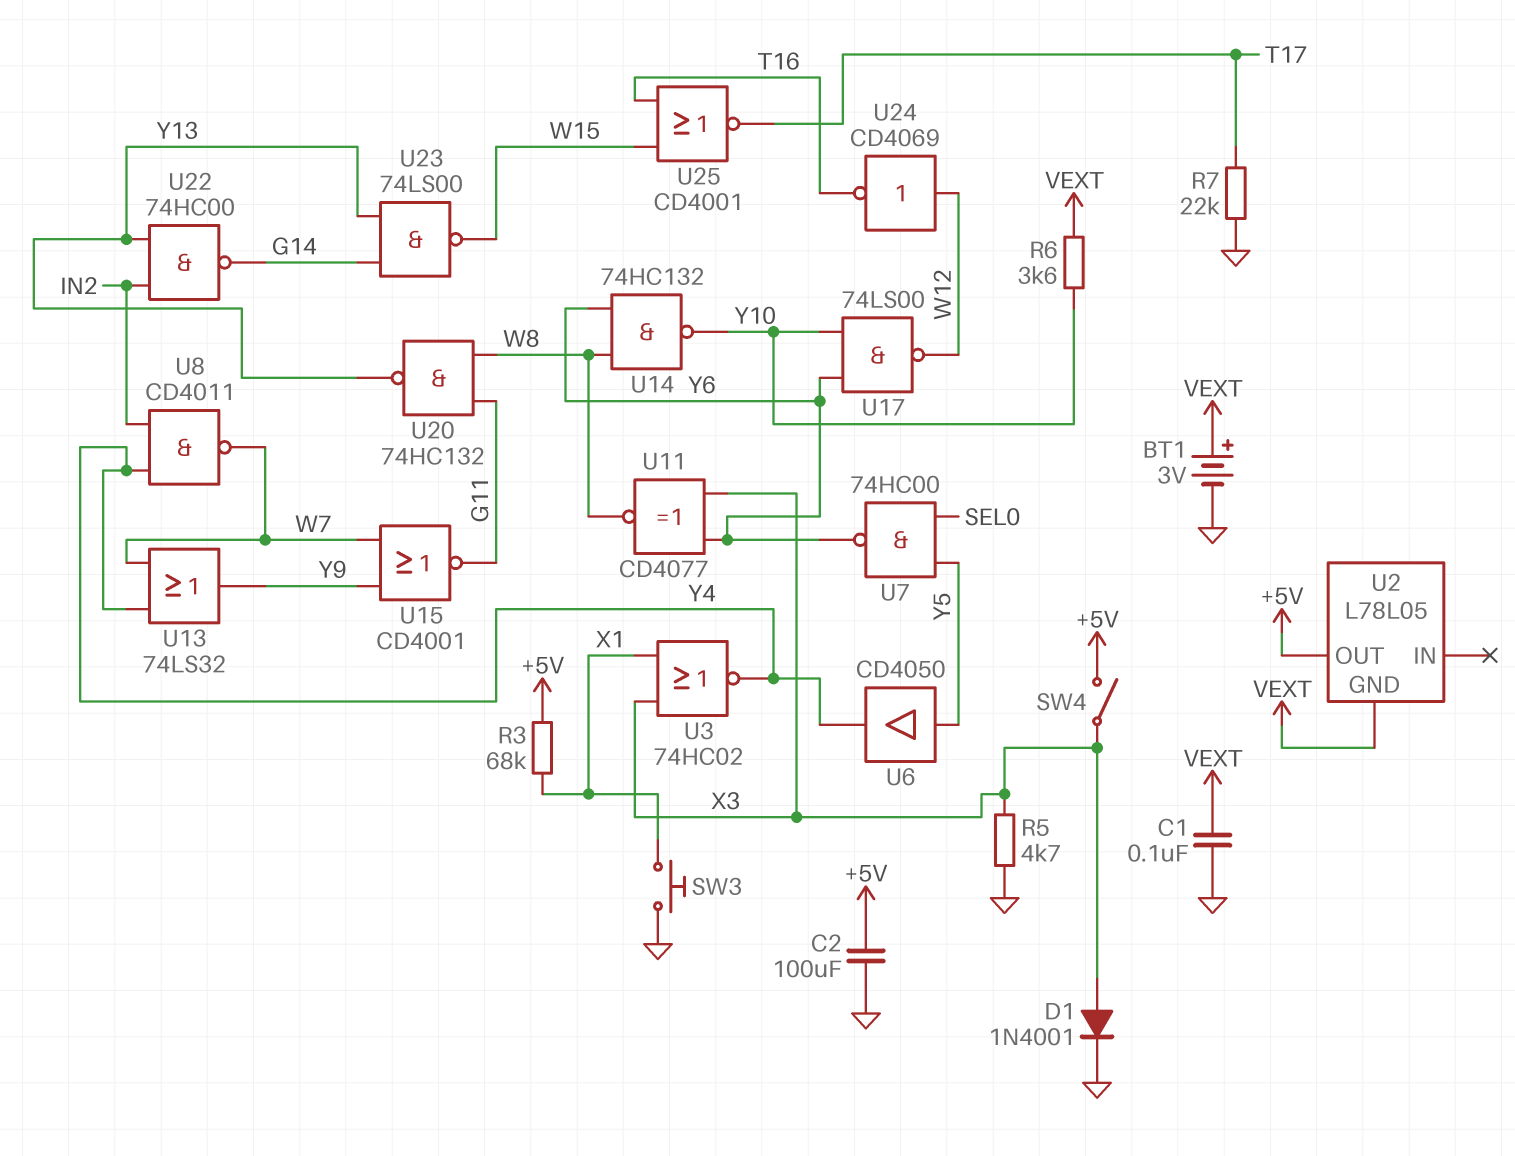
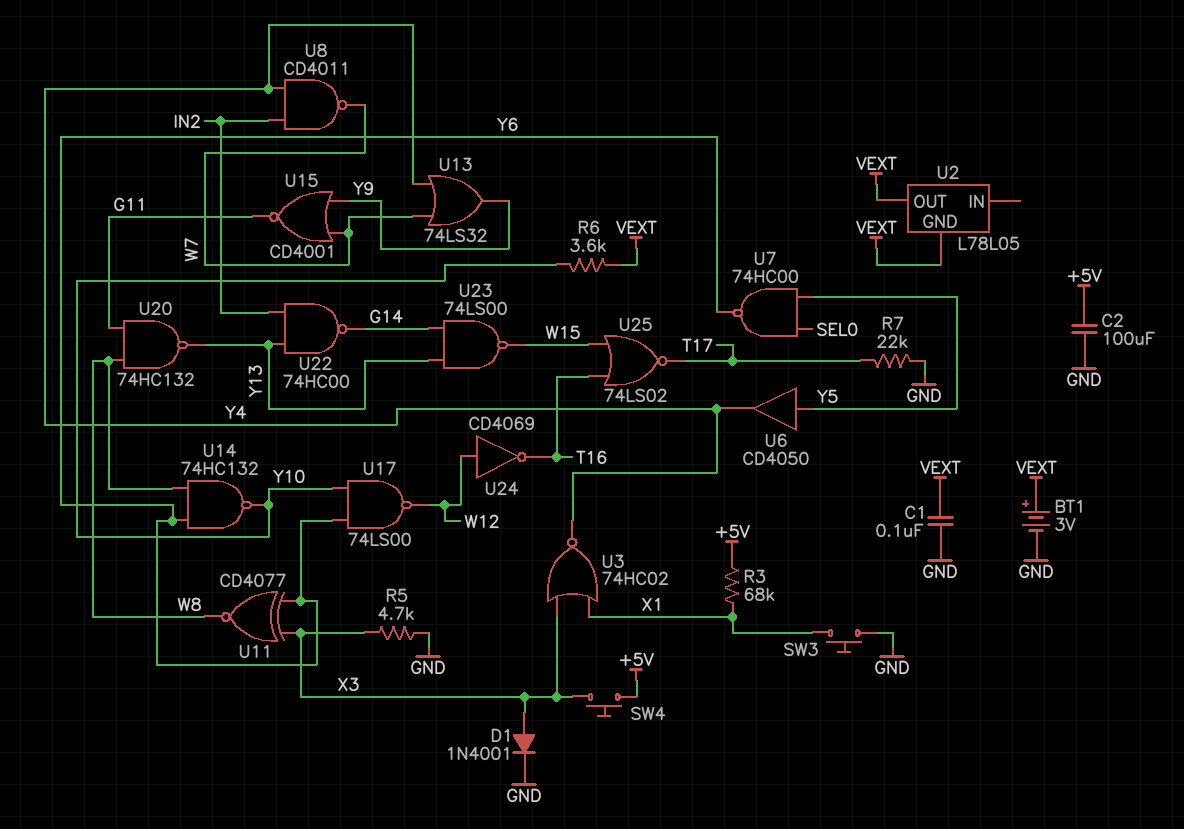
SW4: switch (+5V, X3) -> button (+5V, X3)
U2 pin OUT: +5V -> VEXT
U25: NOR CD4001 (in T16, in W15, out T17) -> NOR 74LS02 (in T16, in W15, out T17)

